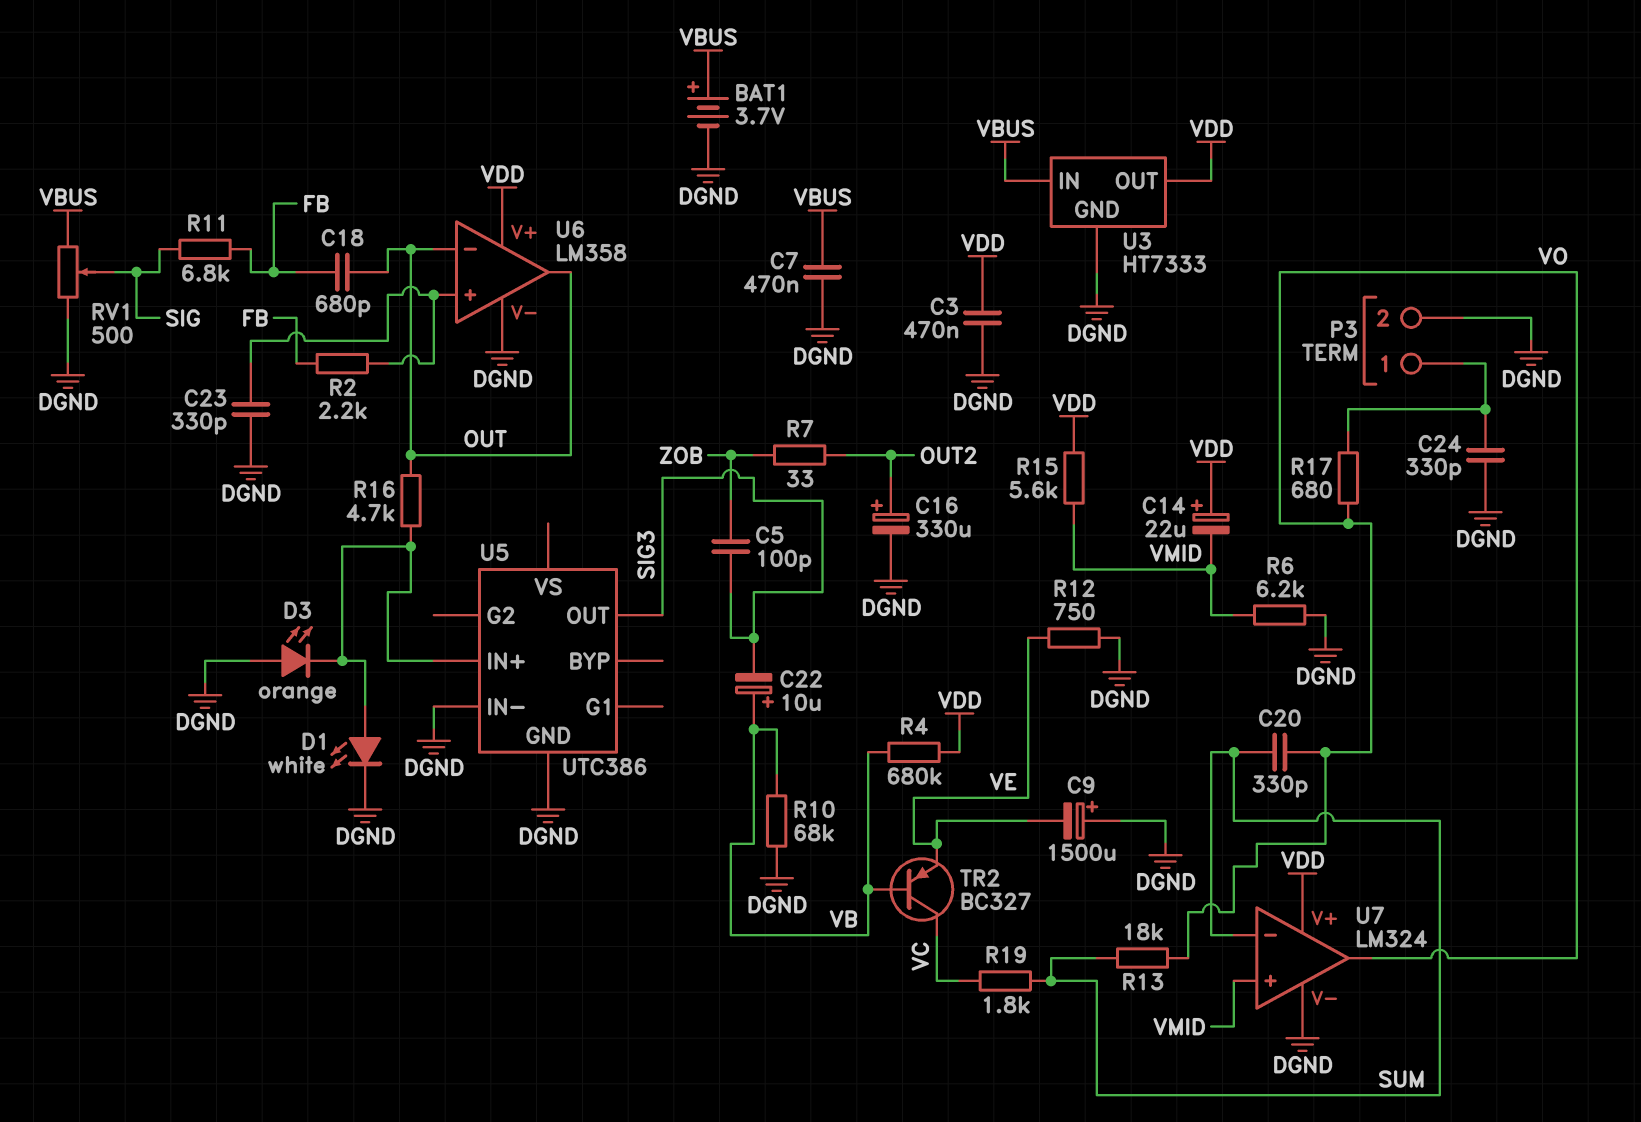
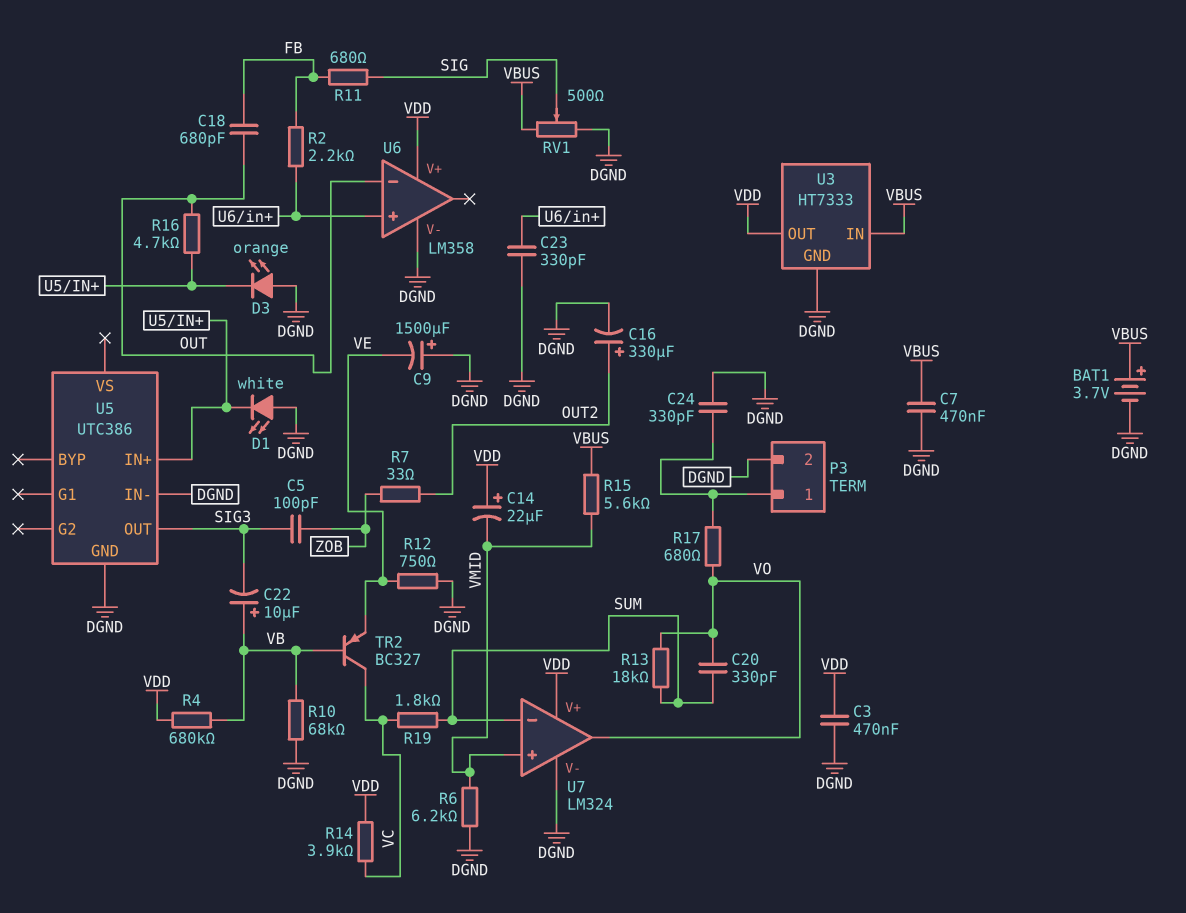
D1: LED white (A U5/IN+, K DGND) -> LED white (A DGND, K U5/IN+)
R11: 6.8k (FB, SIG) -> 680 (FB, SIG)
R14: none -> 3.9k (VC, VDD)
R15: 5.6k (VDD, VMID) -> 5.6k (VBUS, VMID)
U6 pin out: OUT -> none

